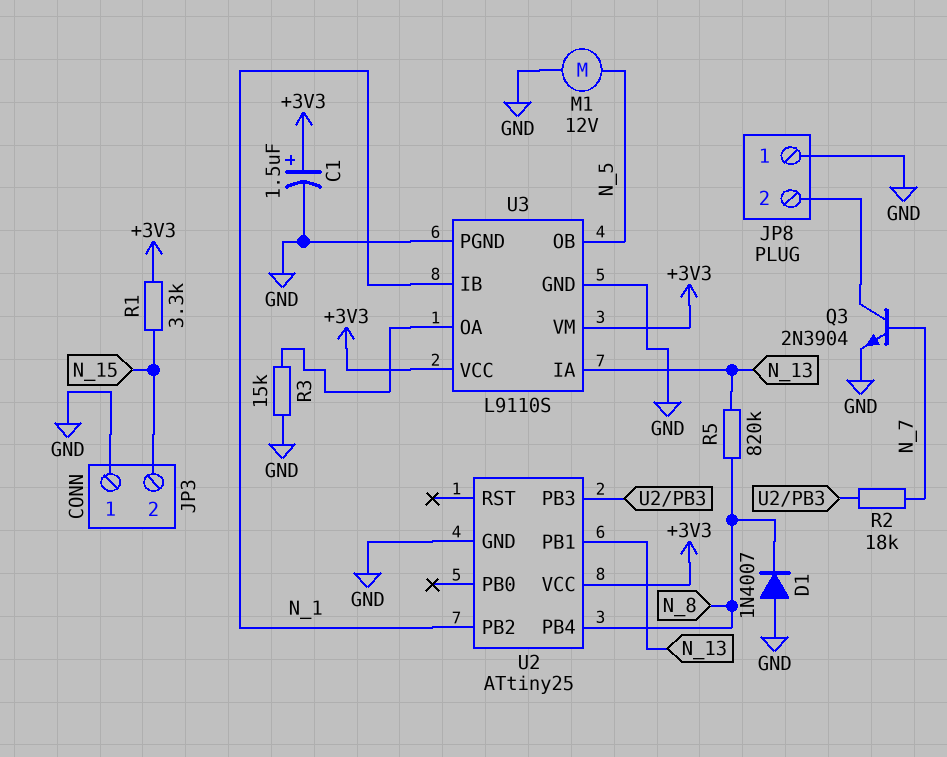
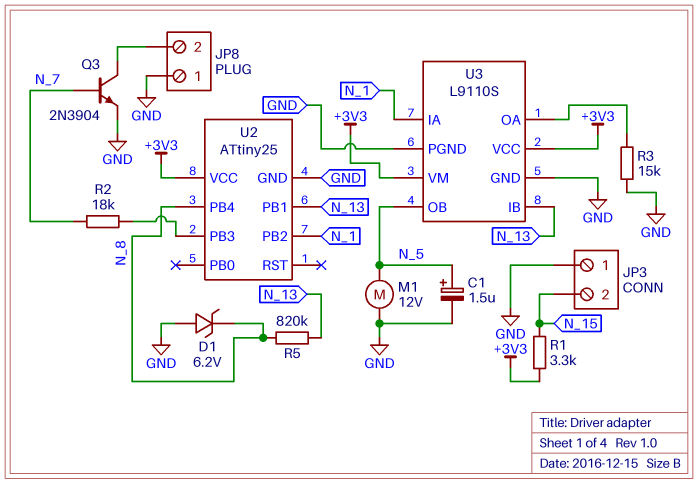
C1: 1.5uF (plus +3V3, minus GND) -> 1.5uF (plus N_5, minus GND)
D1: diode 1N4007 (A GND, K N_8) -> zener 6.2V (A GND, K N_8)
U3 pin IA: N_13 -> N_1
U3 pin IB: N_1 -> N_13

